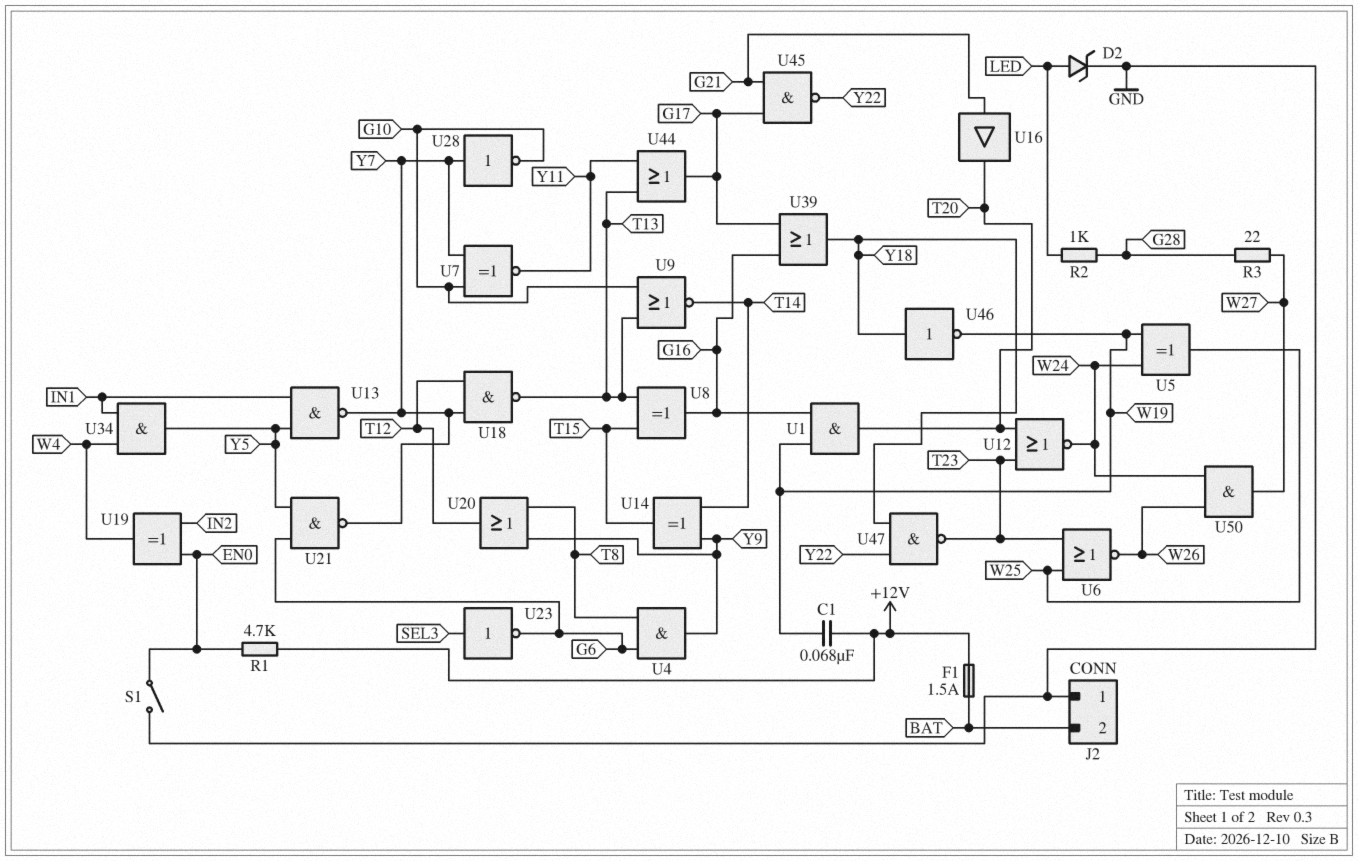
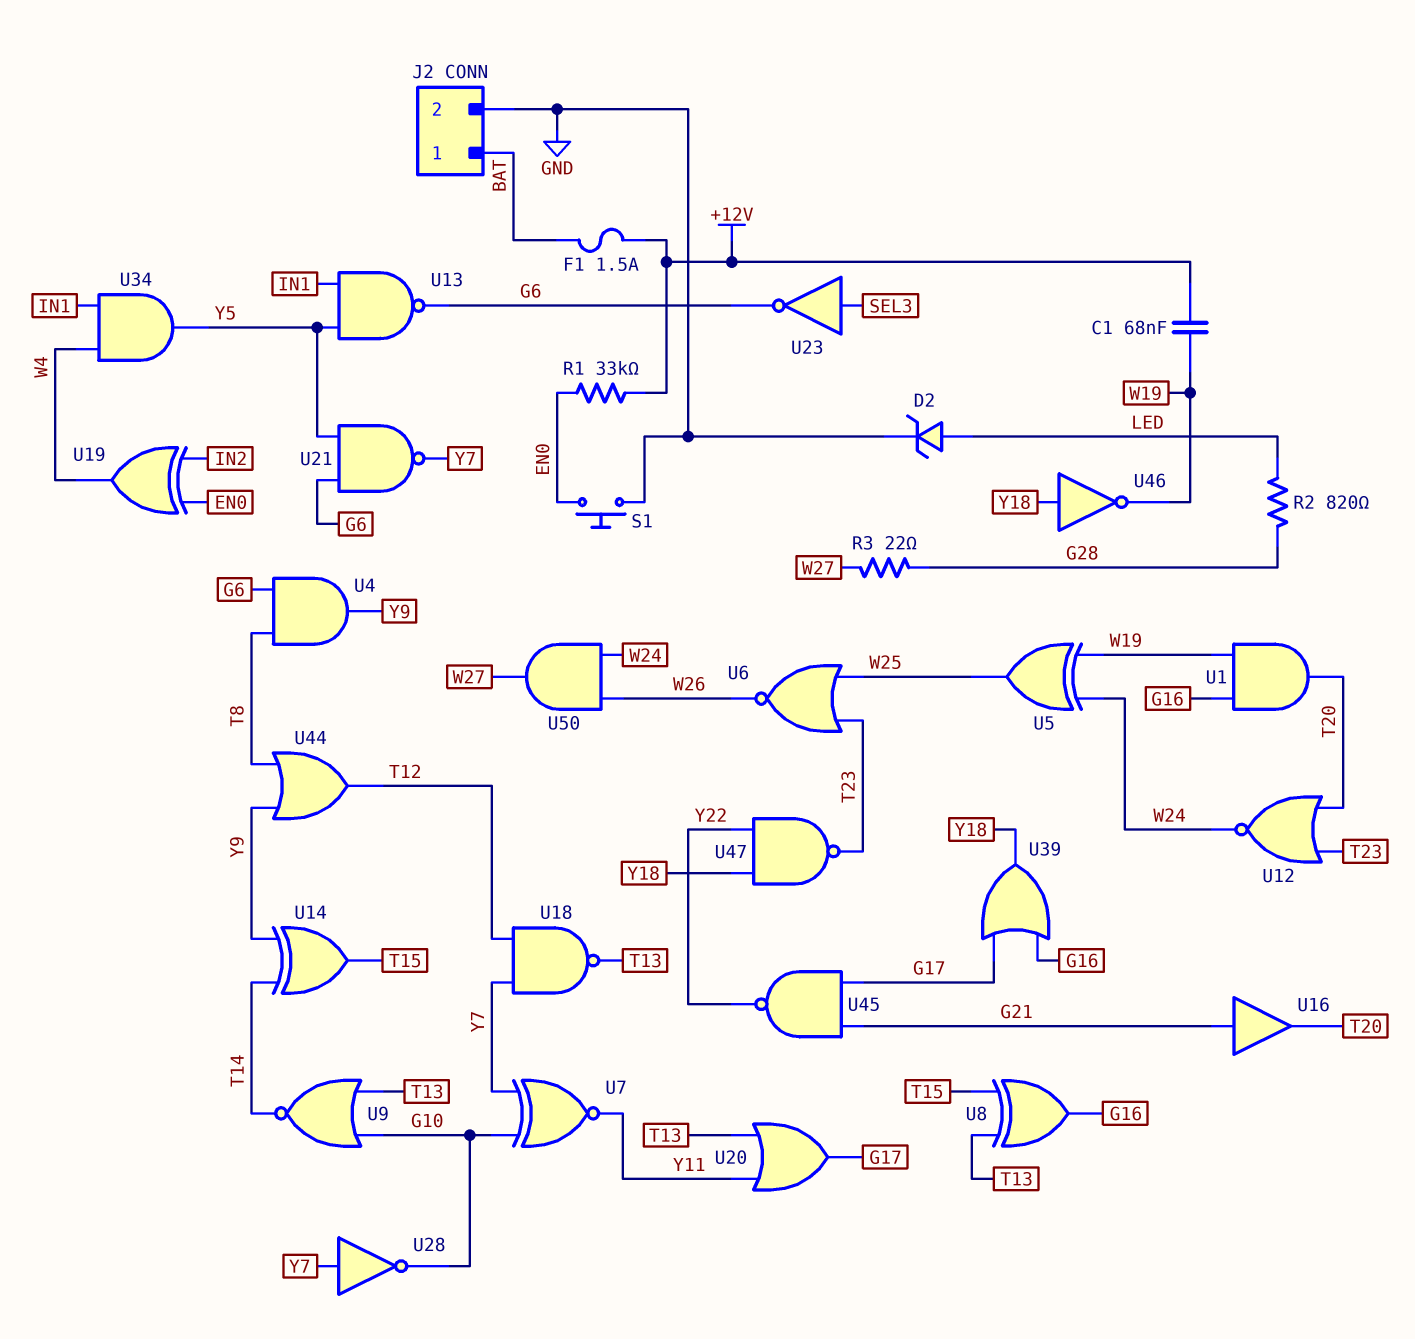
J2 pin 1: GND -> BAT
J2 pin 2: BAT -> GND
R1: 4.7k (+12V, EN0) -> 33k (+12V, EN0)
R2: 1k (G28, LED) -> 820 (G28, LED)
S1: switch (EN0, GND) -> button (EN0, GND)
U13: NAND (in IN1, in Y5, out Y7) -> NAND (in IN1, in Y5, out G6)
U20: OR (in T8, in Y9, out T12) -> OR (in T13, in Y11, out G17)
U44: OR (in T13, in Y11, out G17) -> OR (in T8, in Y9, out T12)

